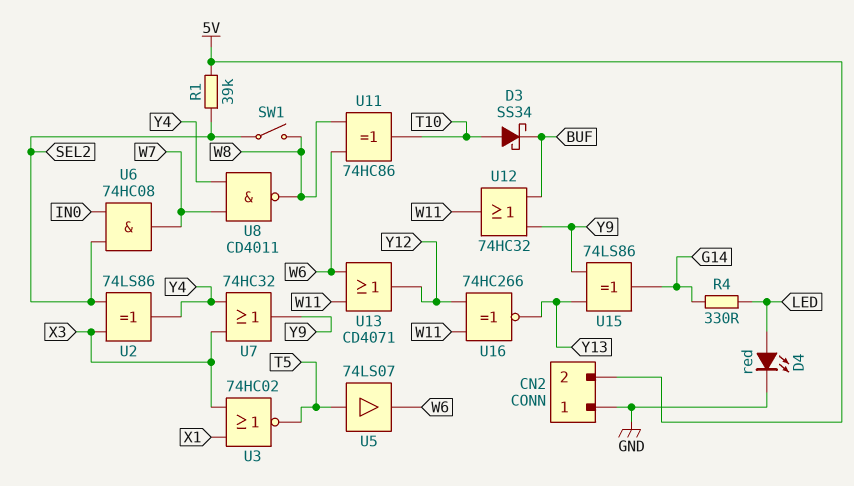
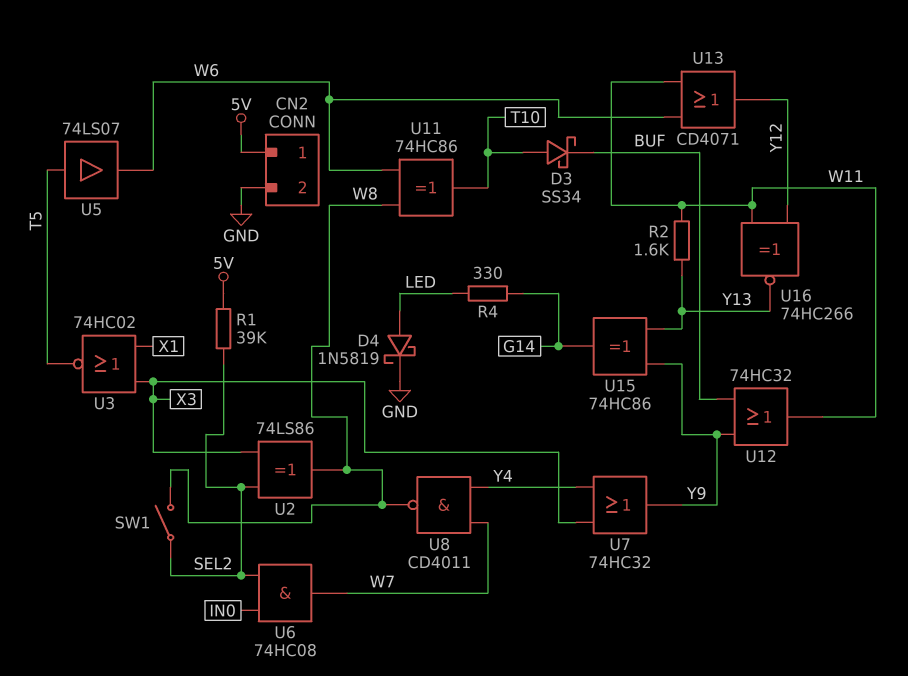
CN2 pin 1: GND -> 5V
CN2 pin 2: 5V -> GND
D4: LED red (A LED, K GND) -> schottky 1N5819 (A LED, K GND)
R2: none -> 1.6k (W11, Y13)
U2: XOR 74LS86 (in SEL2, in X3, out Y4) -> XOR 74LS86 (in SEL2, in X3, out W8)
U15: XOR 74LS86 (in Y9, in Y13, out G14) -> XOR 74HC86 (in Y9, in Y13, out G14)

